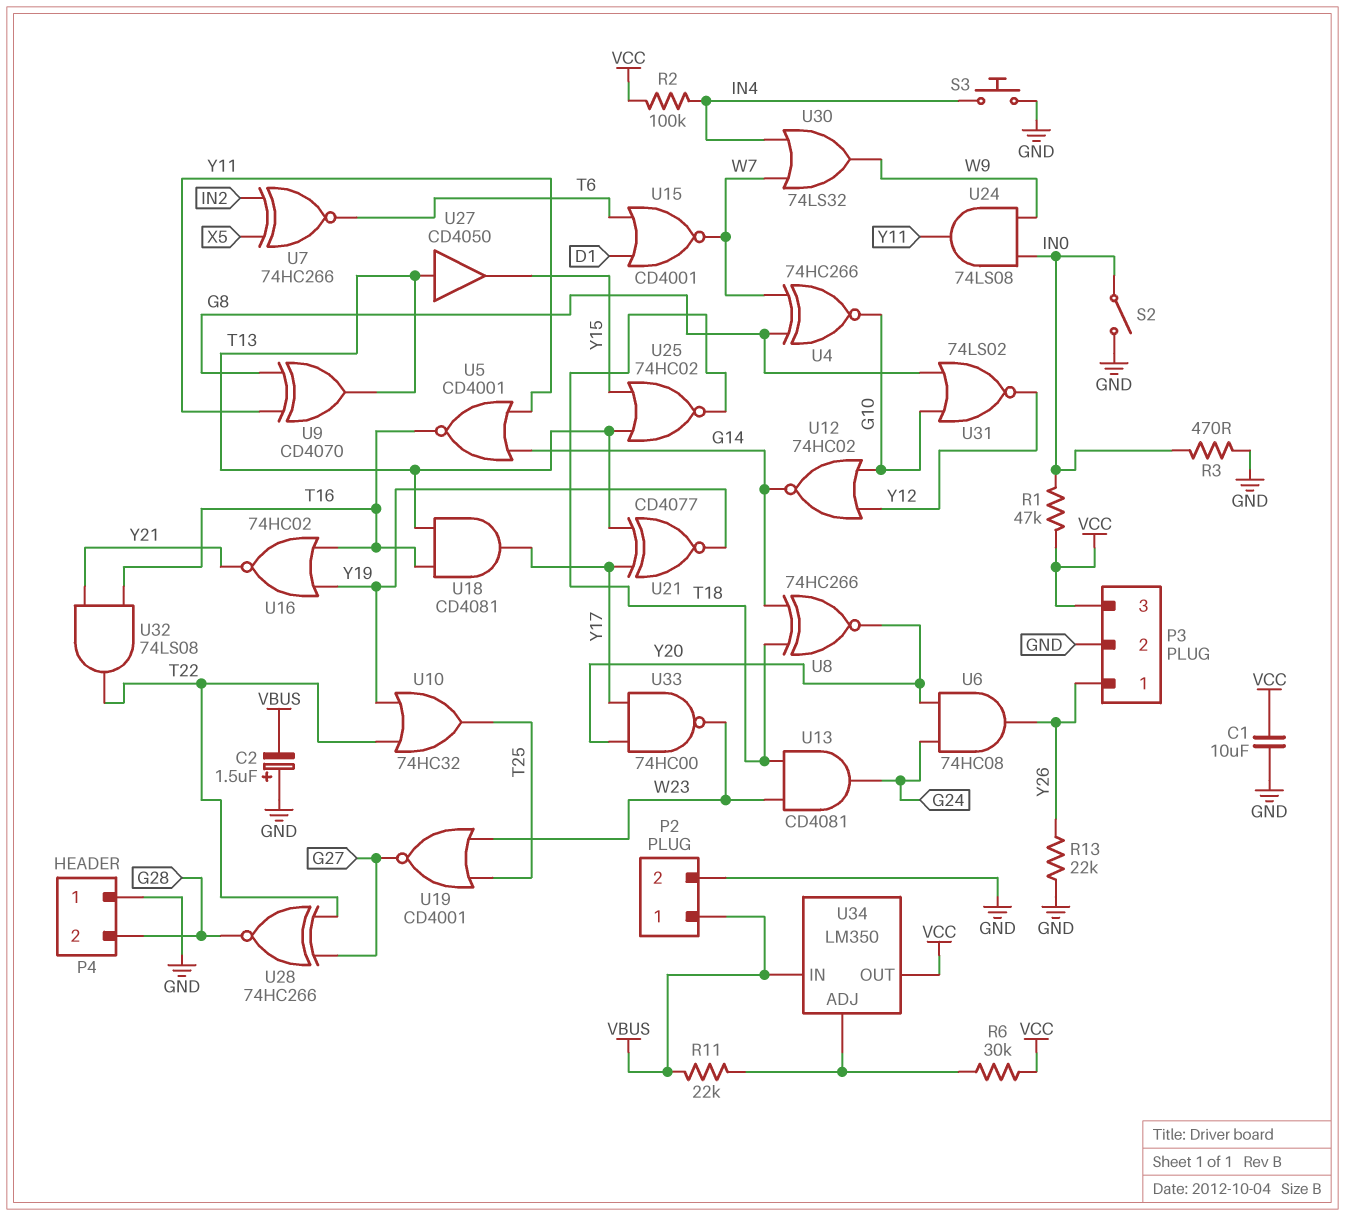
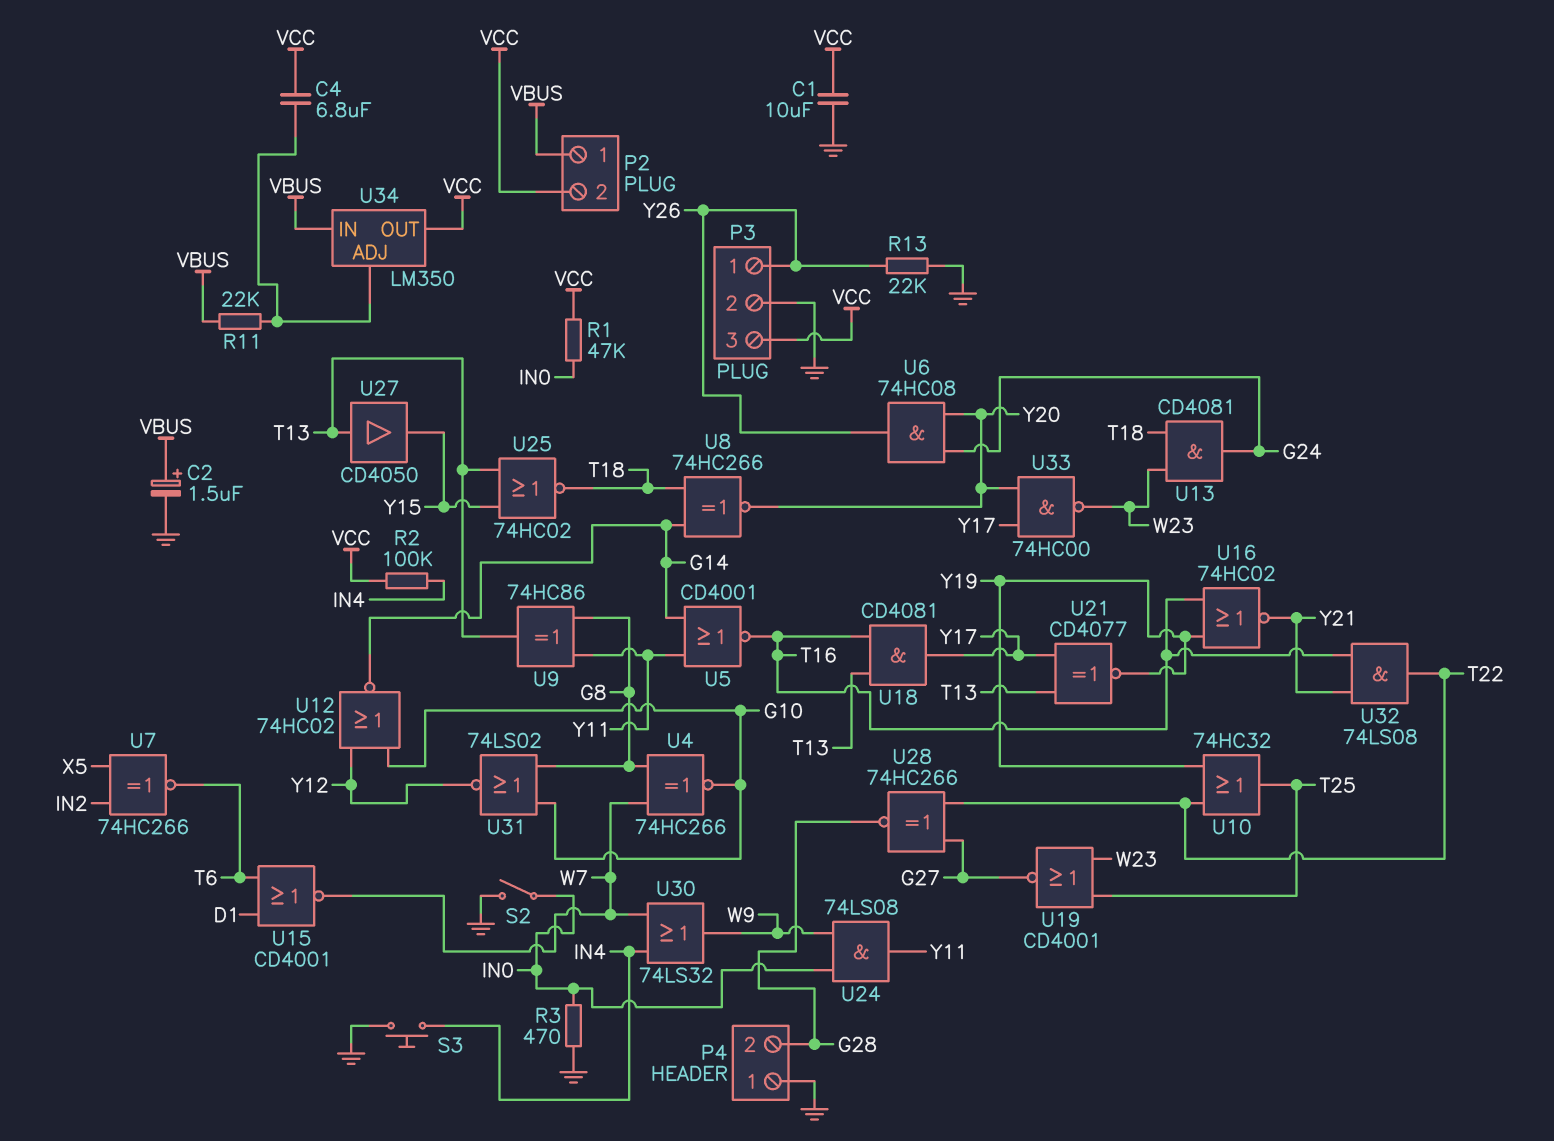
C2: 1.5uF (plus GND, minus VBUS) -> 1.5uF (plus VBUS, minus GND)
C4: none -> 6.8uF (U34/ADJ, VCC)
P2 pin 2: GND -> VCC
R6: 30k (U34/ADJ, VCC) -> none
U9: XOR CD4070 (in G8, in Y11, out T13) -> XOR 74HC86 (in G8, in Y11, out T13)

